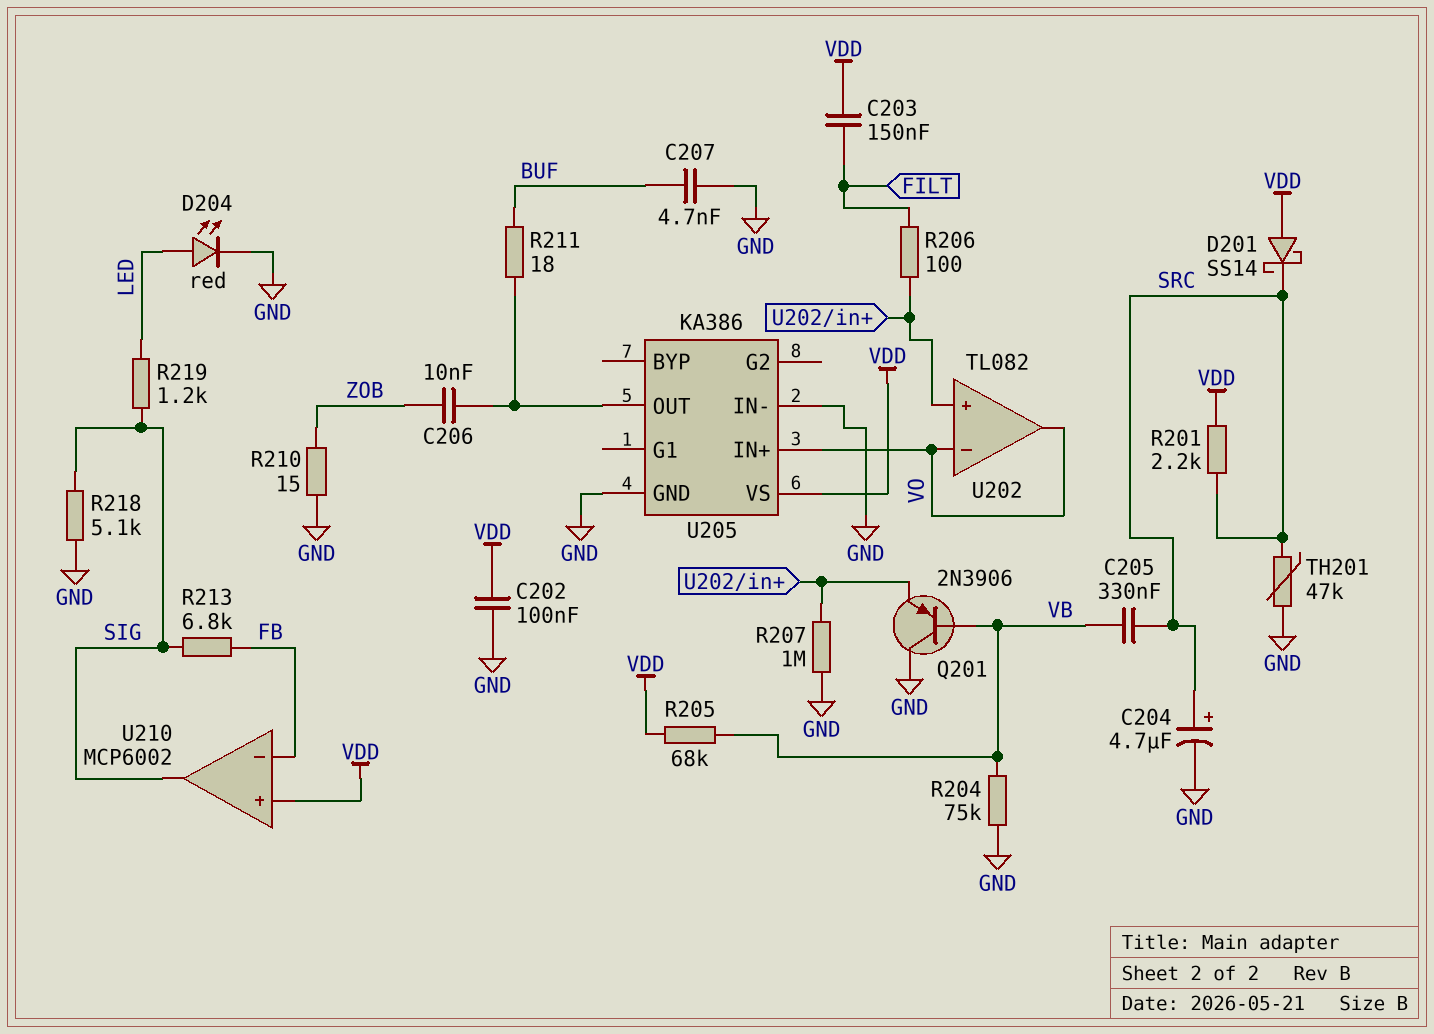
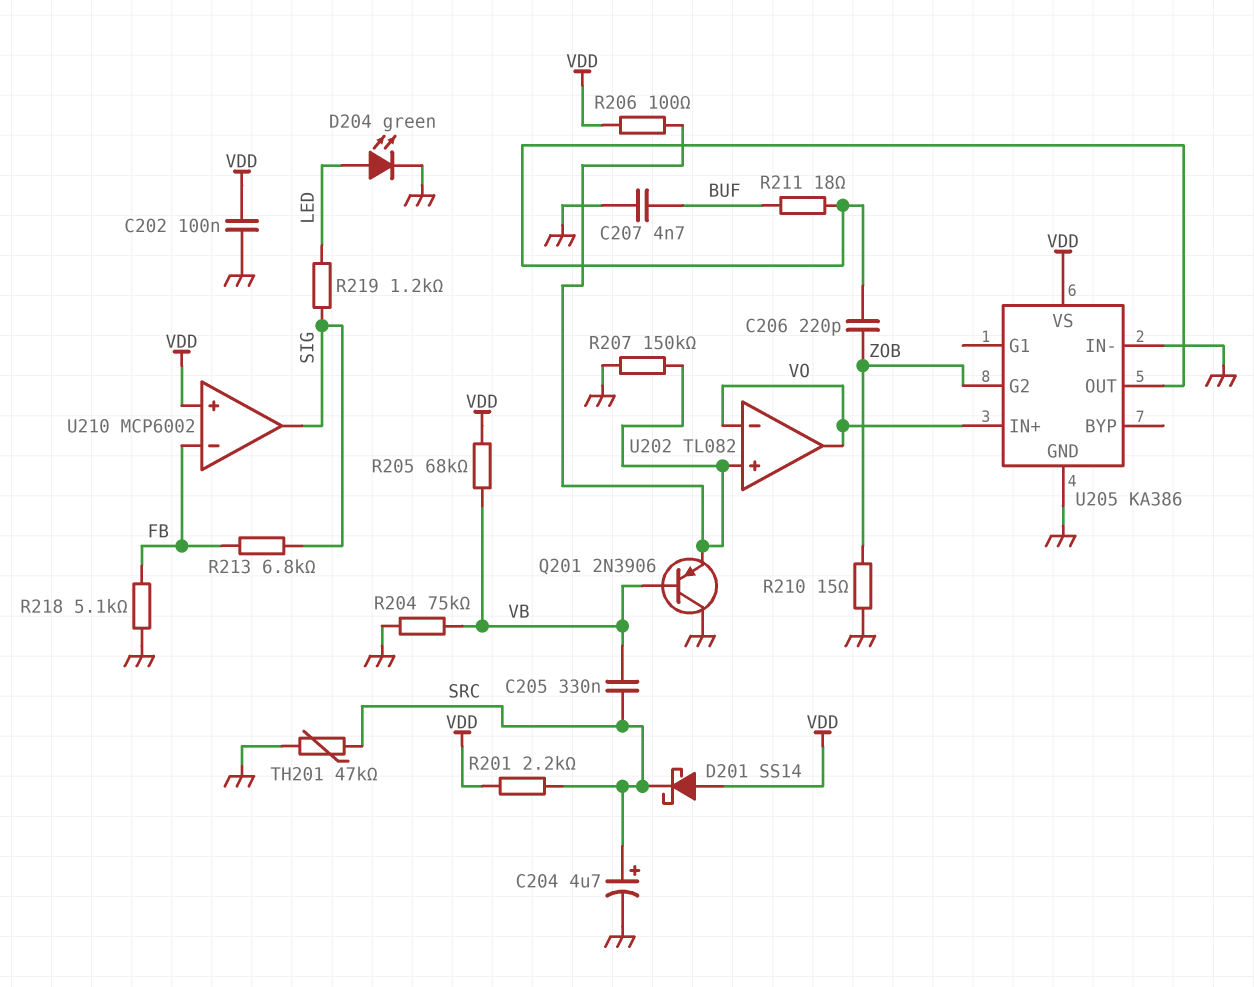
C203: 150nF (FILT, VDD) -> none
C206: 10nF (U205/OUT, ZOB) -> 220pF (U205/OUT, ZOB)
D204: LED red (A LED, K GND) -> LED green (A LED, K GND)
R206: 100 (FILT, U202/in+) -> 100 (U202/in+, VDD)
R207: 1M (GND, U202/in+) -> 150k (GND, U202/in+)
R218: 5.1k (GND, SIG) -> 5.1k (FB, GND)
U205 pin G2: none -> ZOB

